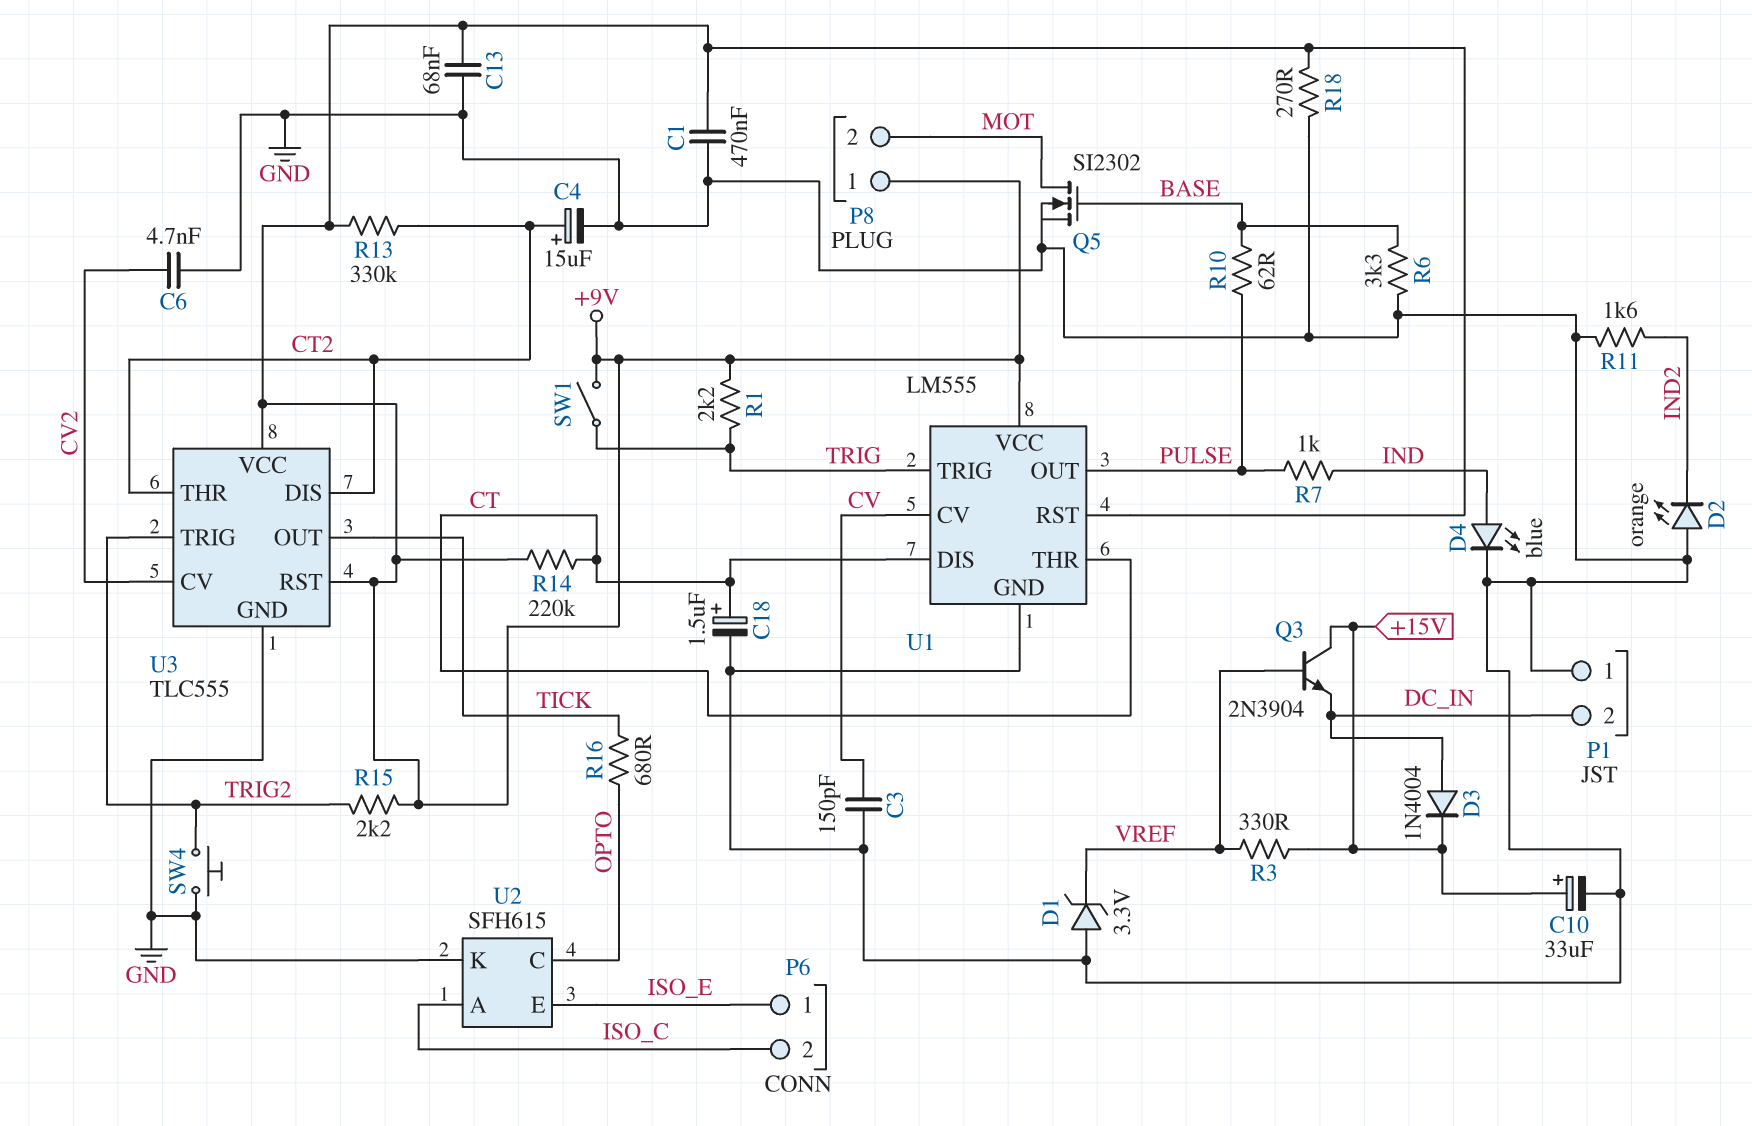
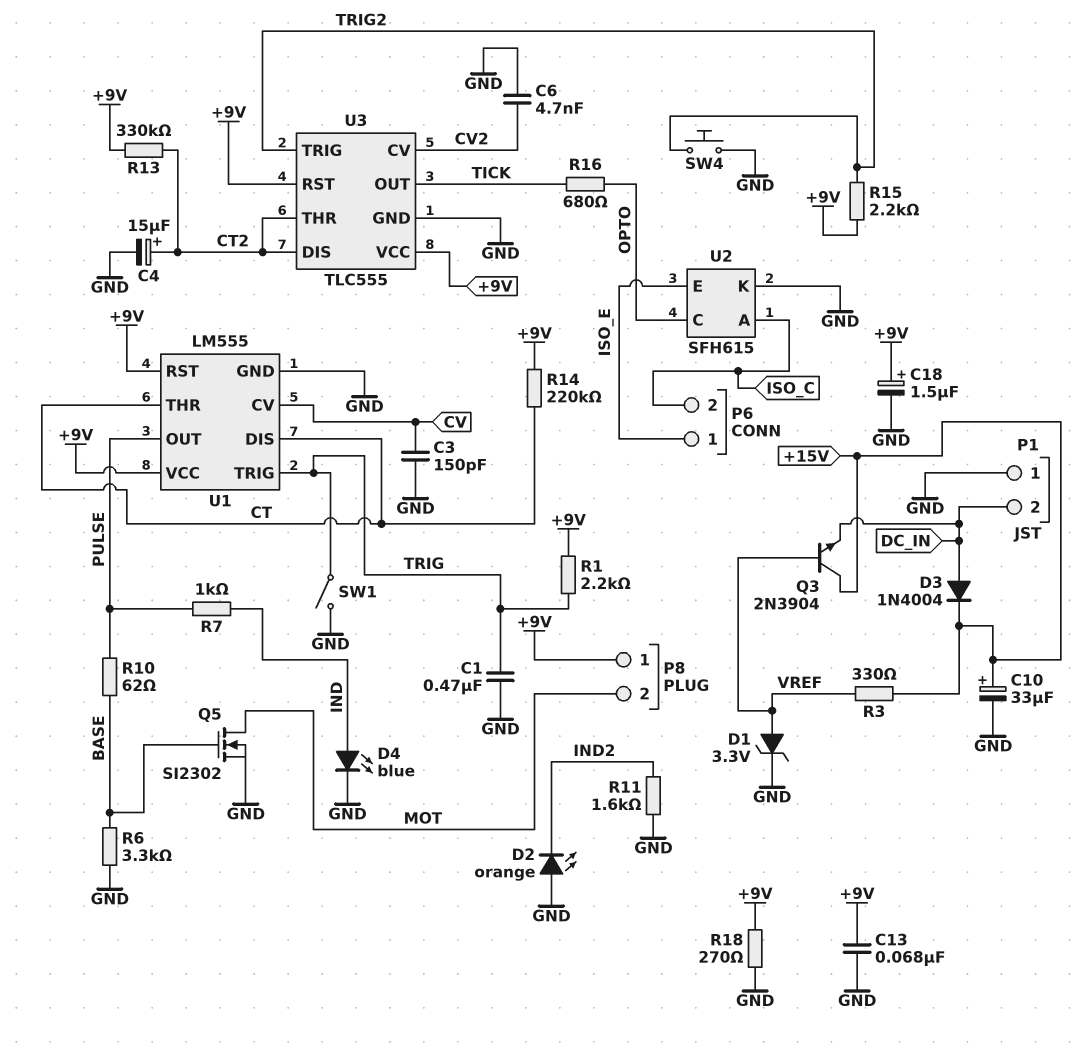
C1: 470nF (+9V, GND) -> 470nF (GND, TRIG)
C18: 1.5uF (plus CT, minus GND) -> 1.5uF (plus +9V, minus GND)
D1: zener 3.3V (A GND, K VREF) -> zener 3.3V (A VREF, K GND)
SW1: switch (+9V, TRIG) -> switch (GND, TRIG)

